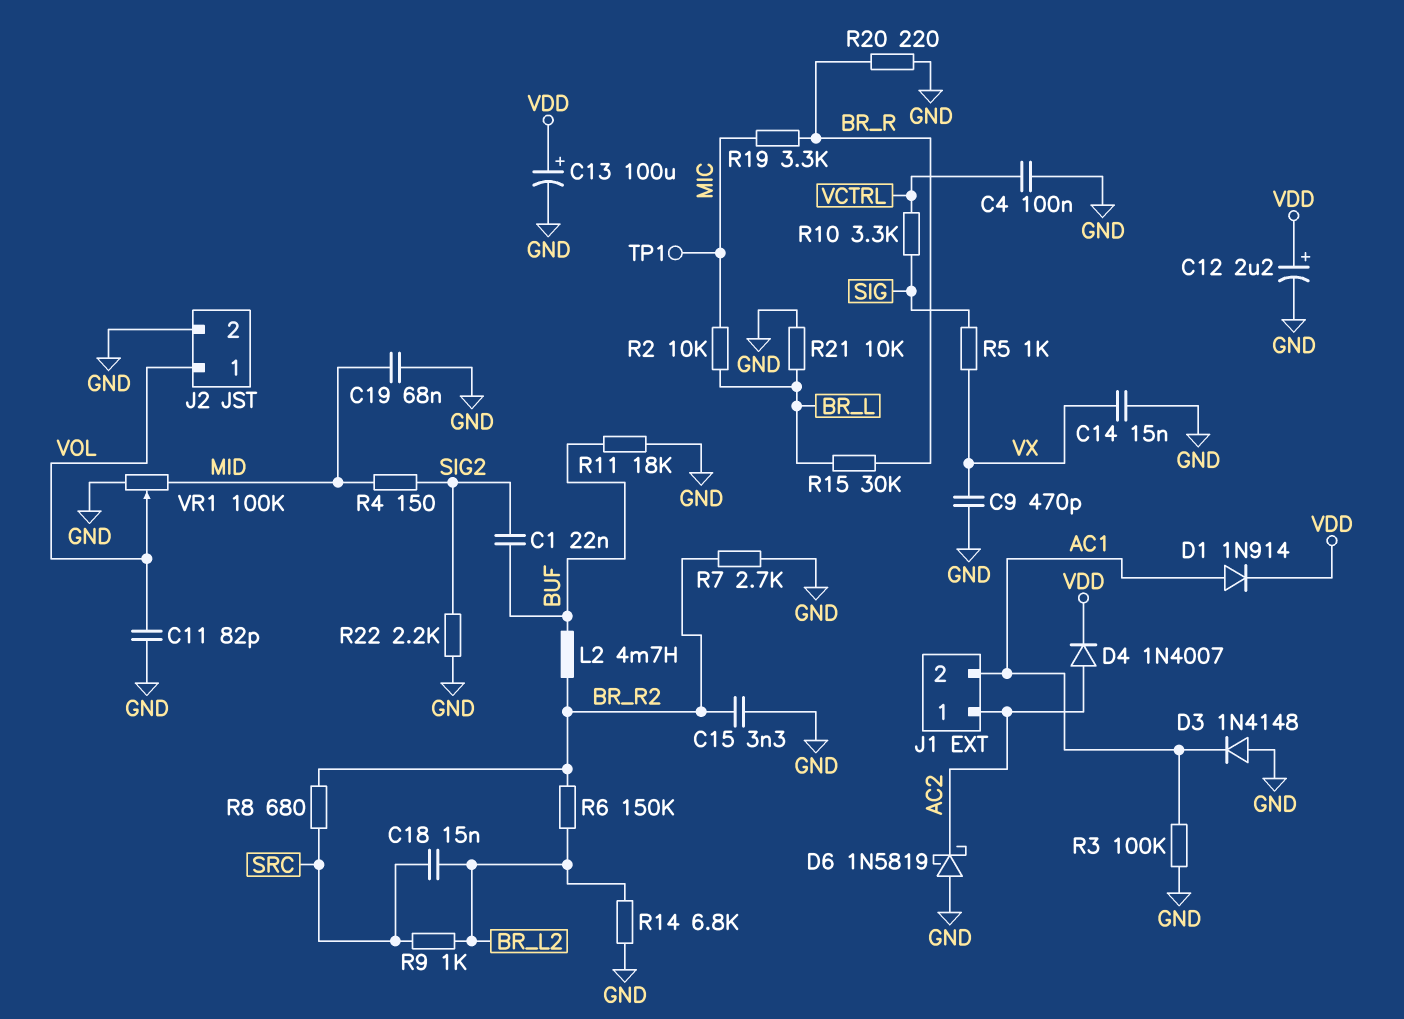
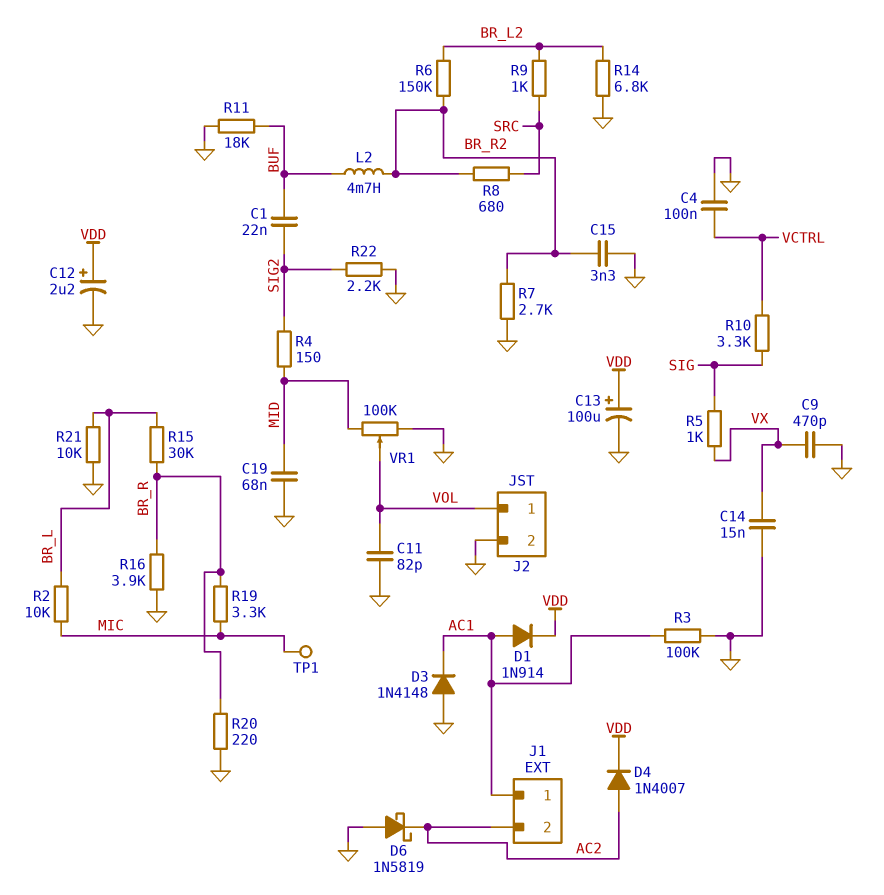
C18: 15nF (BR_L2, SRC) -> none
J1 pin 1: AC2 -> AC1
J1 pin 2: AC1 -> AC2
R16: none -> 3.9k (BR_R, GND)

